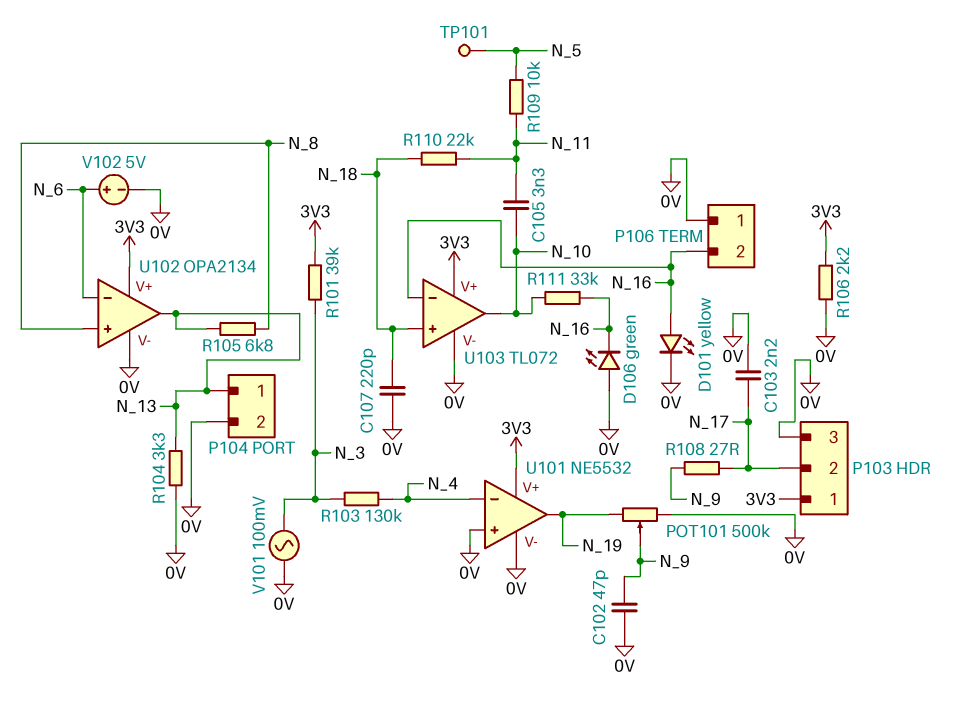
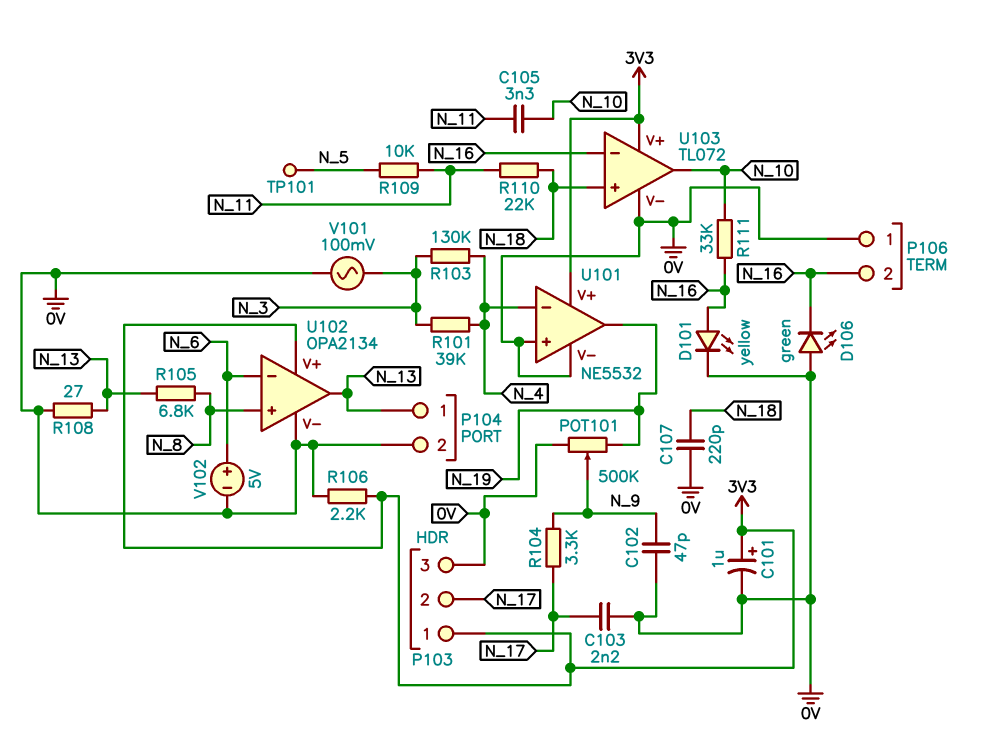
C101: none -> 1uF (plus 3V3, minus 0V)
R101: 39k (3V3, N_3) -> 39k (N_3, N_4)
R104: 3.3k (0V, N_13) -> 3.3k (N_9, N_17)
R108: 27 (N_9, N_17) -> 27 (0V, N_13)

